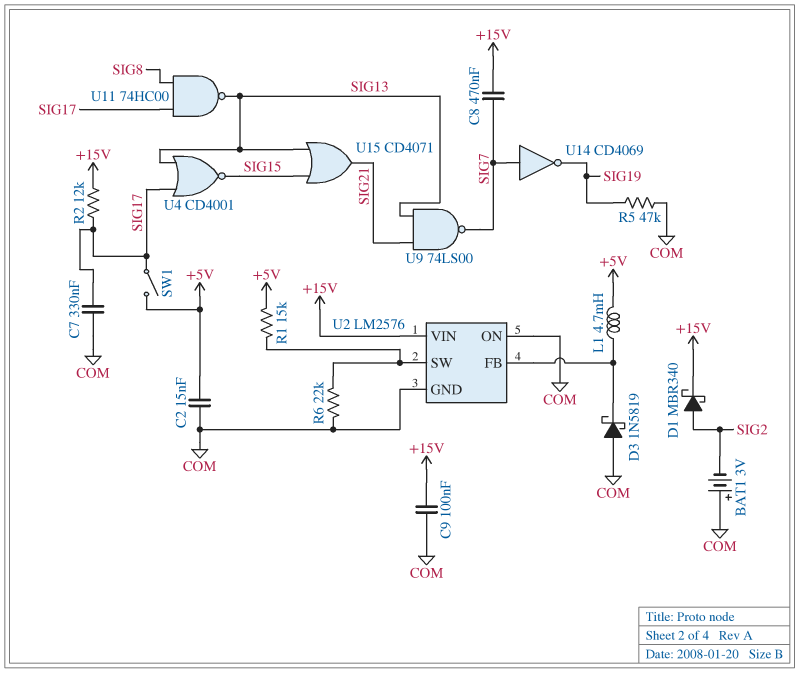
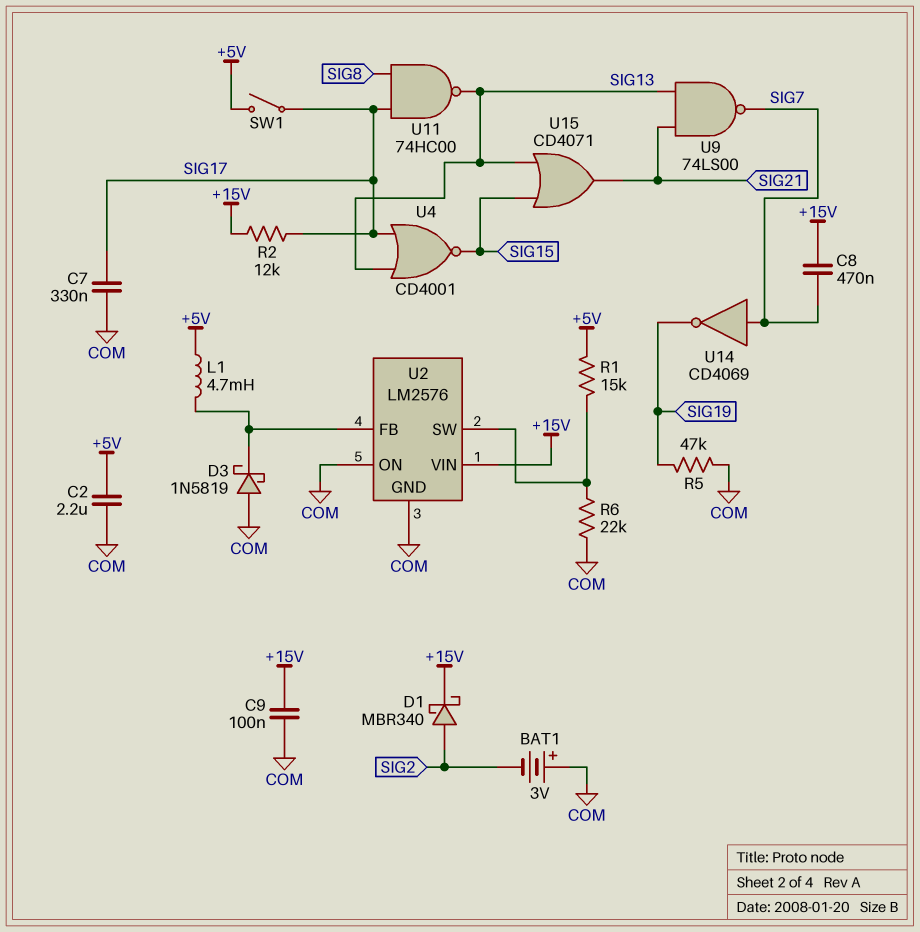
C2: 15nF (+5V, COM) -> 2.2uF (+5V, COM)

